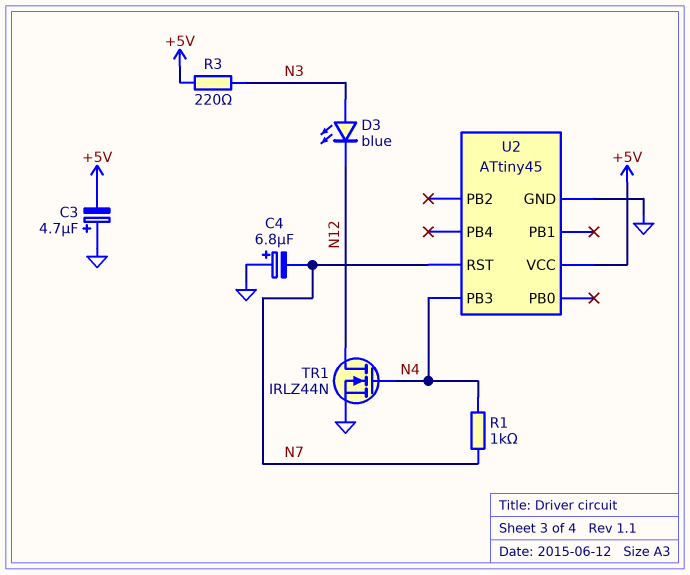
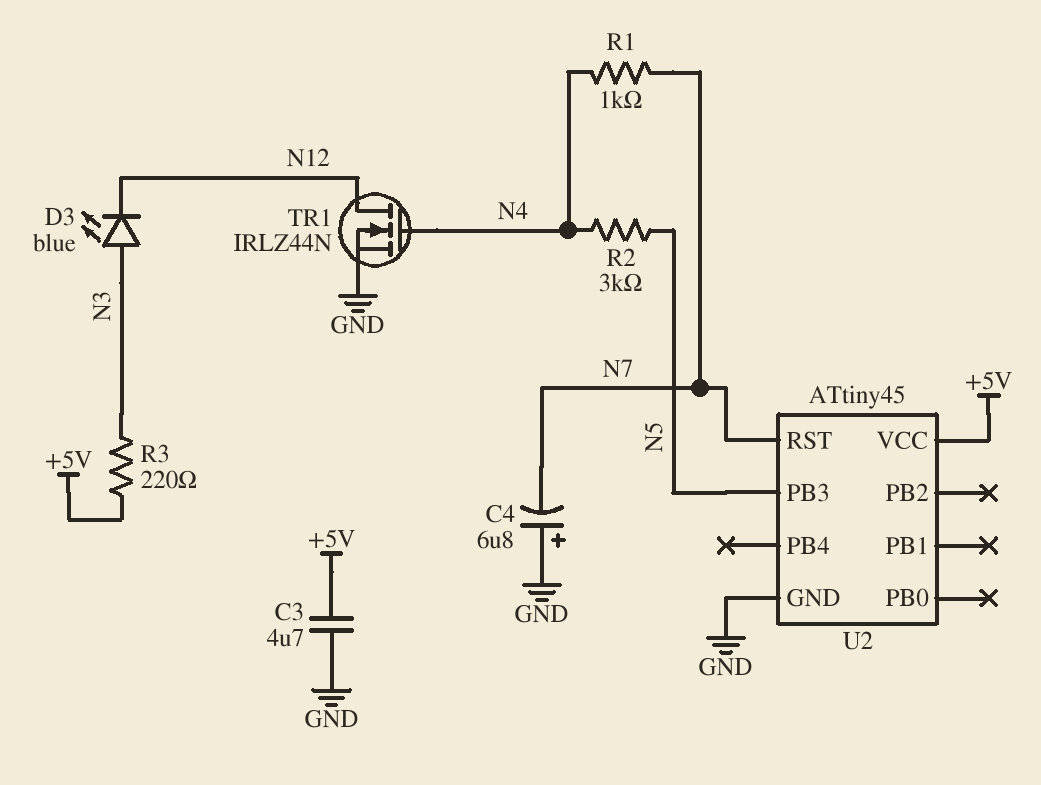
C3: 4.7uF (plus GND, minus +5V) -> 4.7uF (+5V, GND)
R2: none -> 3k (N4, N5)
U2 pin PB3: N4 -> N5

